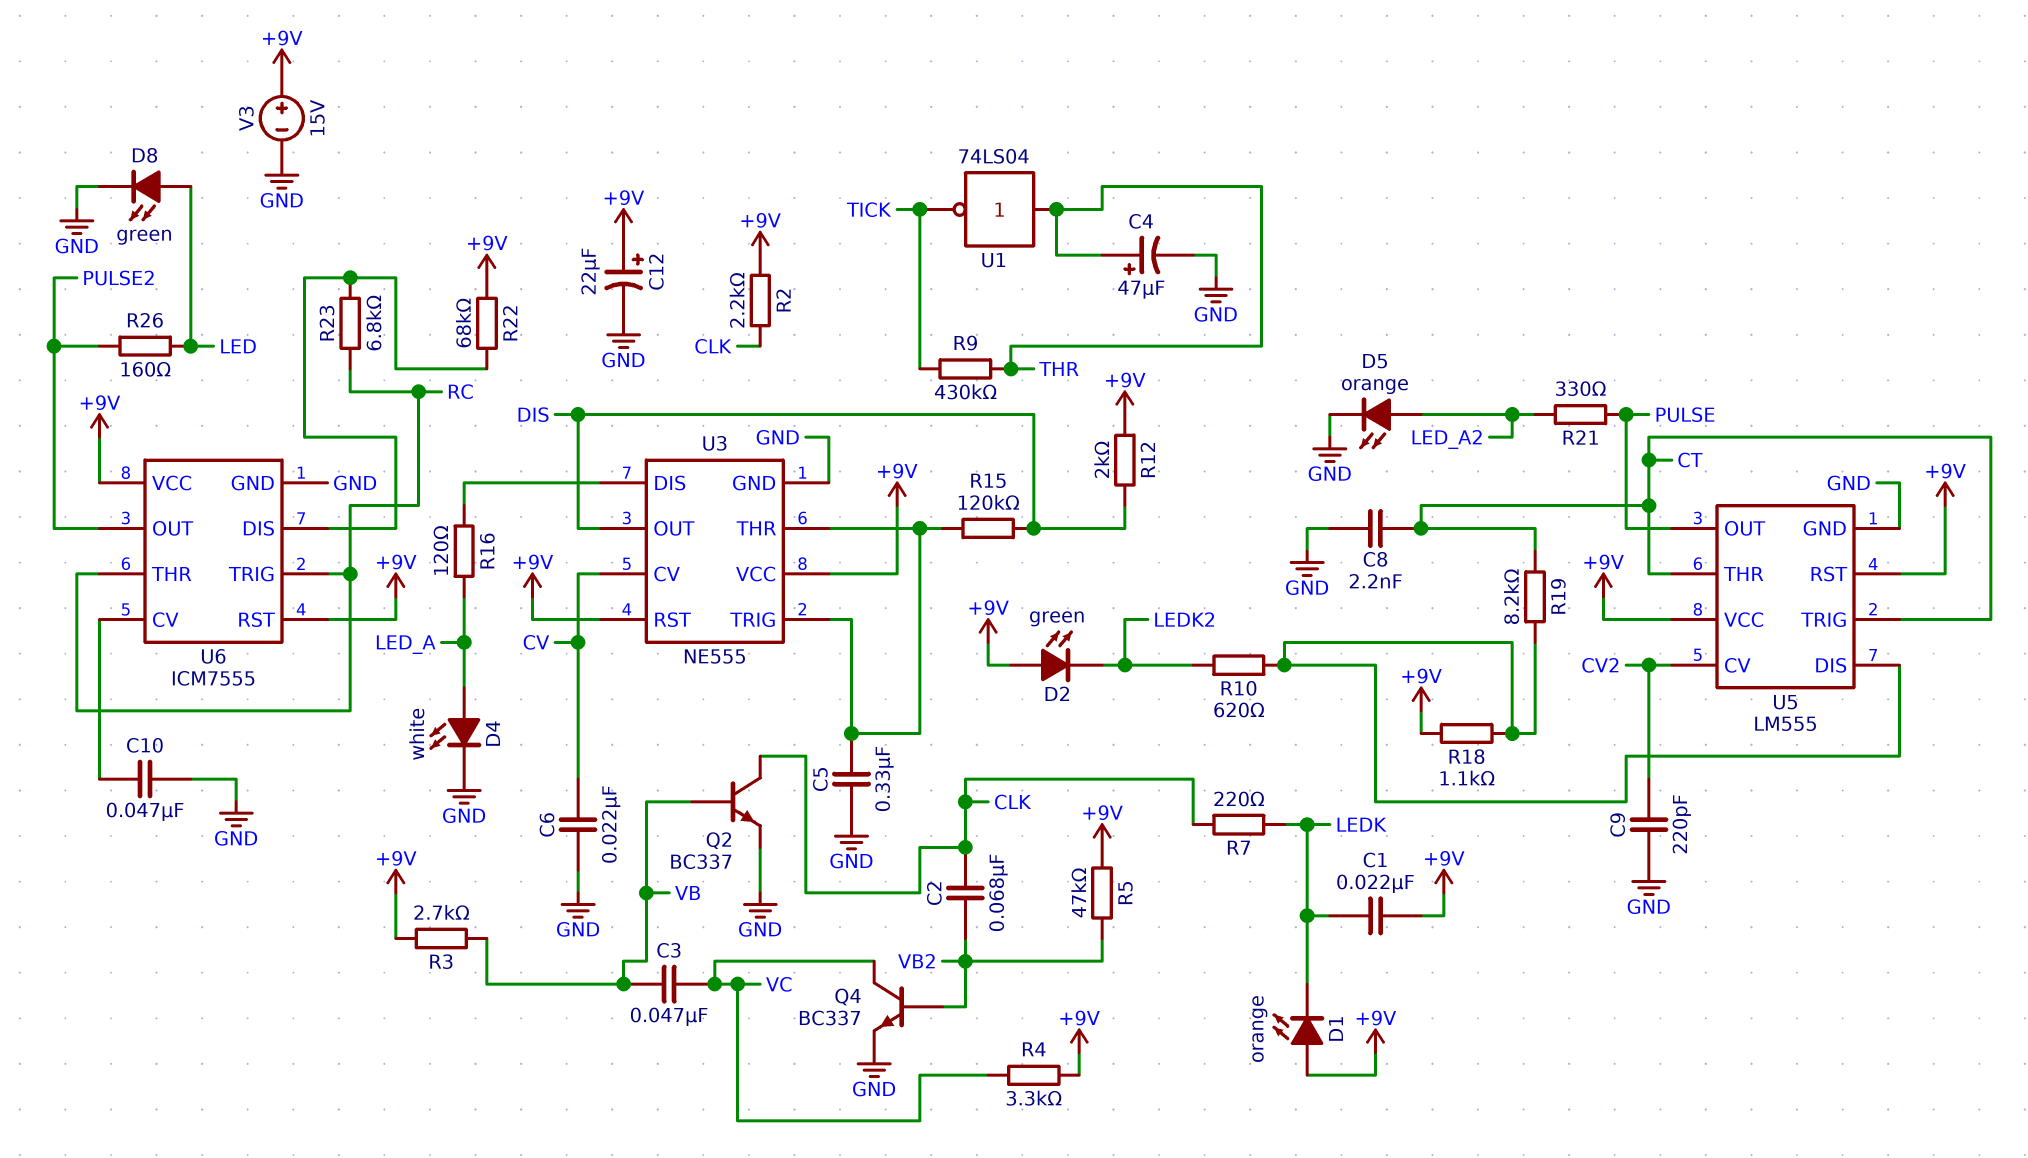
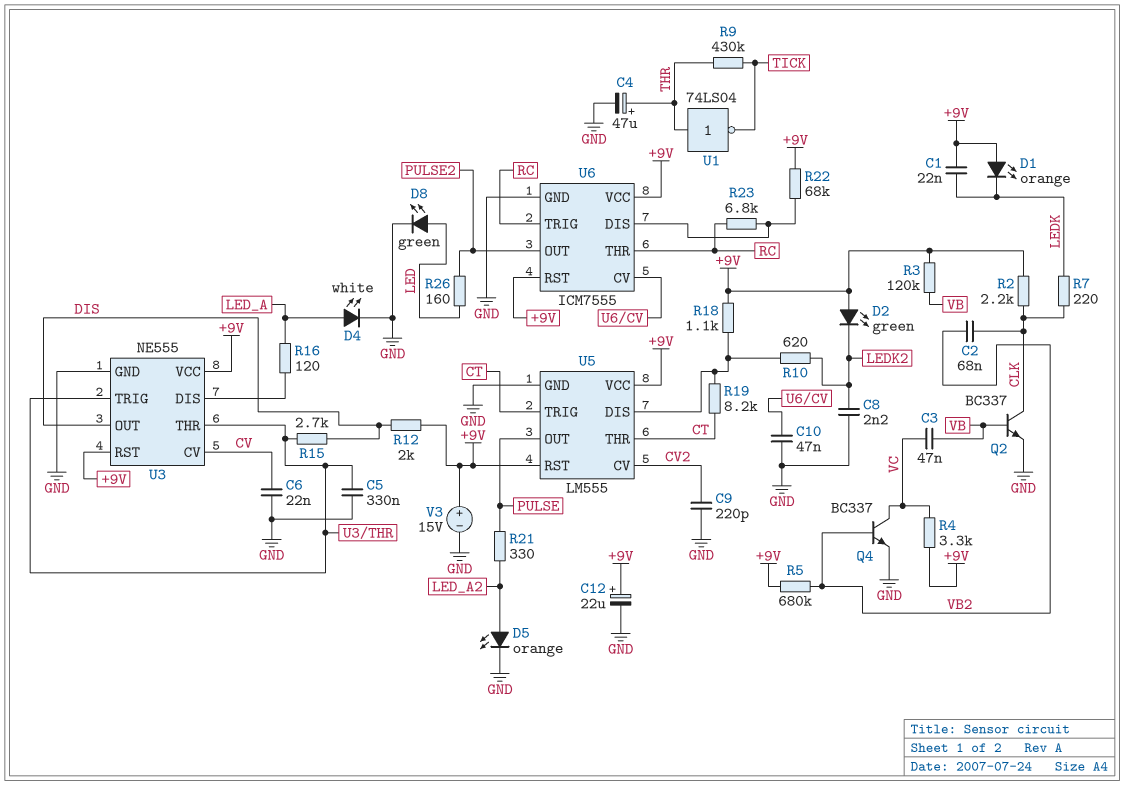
C8: 2.2nF (CT, GND) -> 2.2nF (GND, LEDK2)
R3: 2.7k (+9V, VB) -> 120k (+9V, VB)
R5: 47k (+9V, VB2) -> 680k (+9V, VB2)
R15: 120k (DIS, U3/THR) -> 2.7k (DIS, U3/THR)

